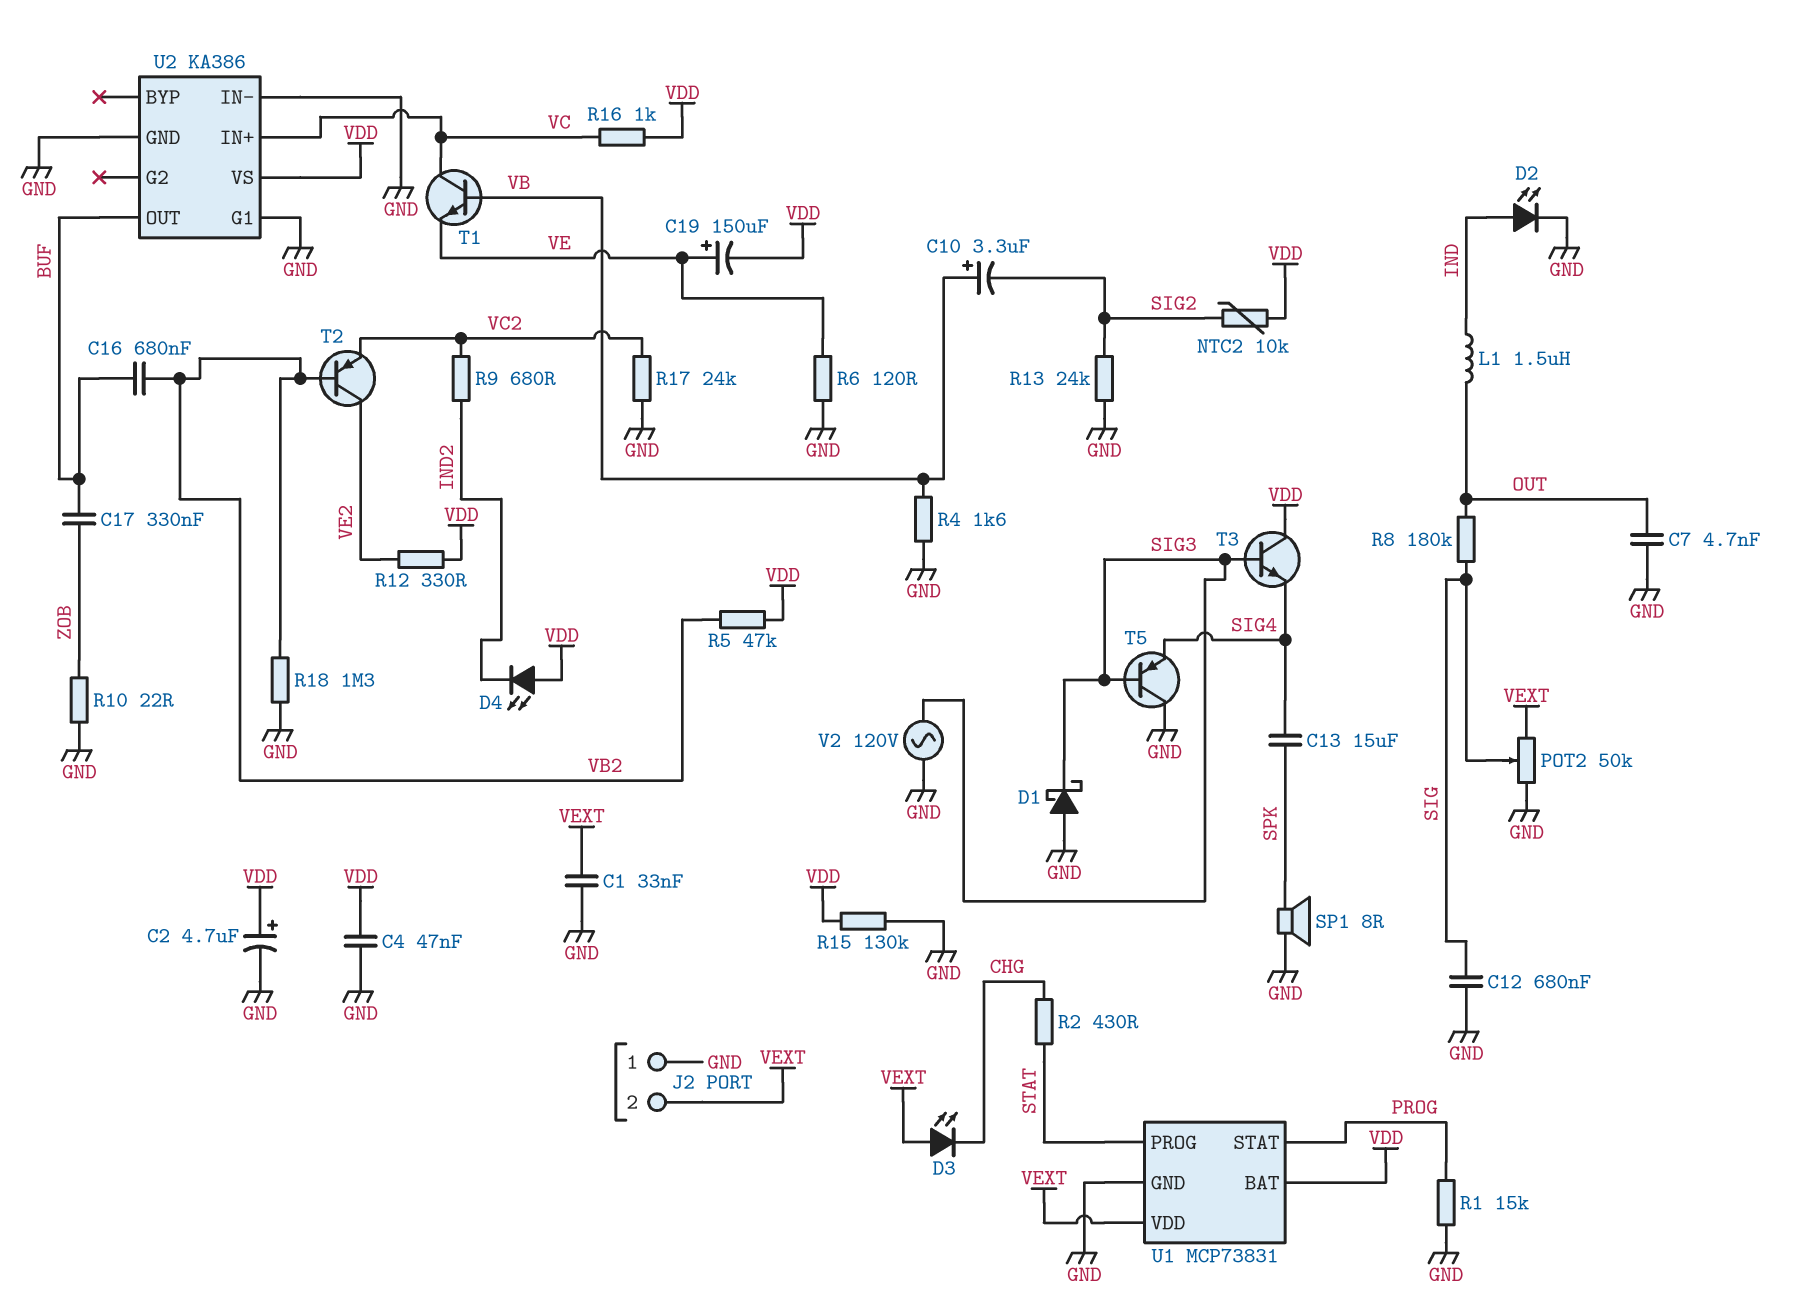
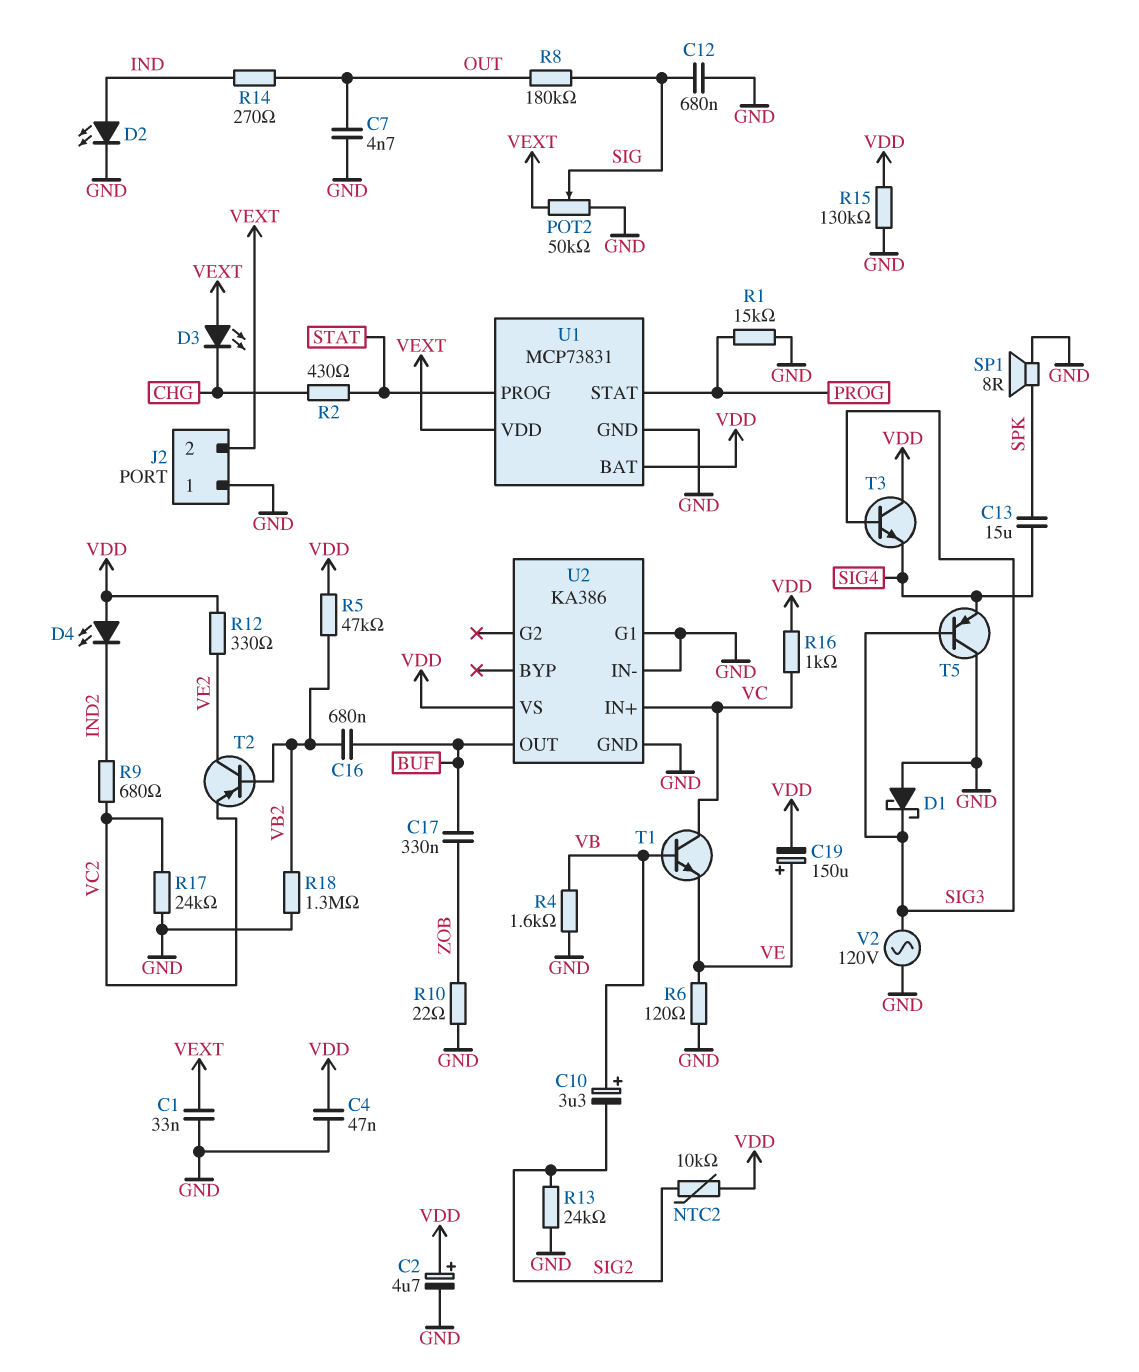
L1: 1.5uH (IND, OUT) -> none
R14: none -> 270 (IND, OUT)

